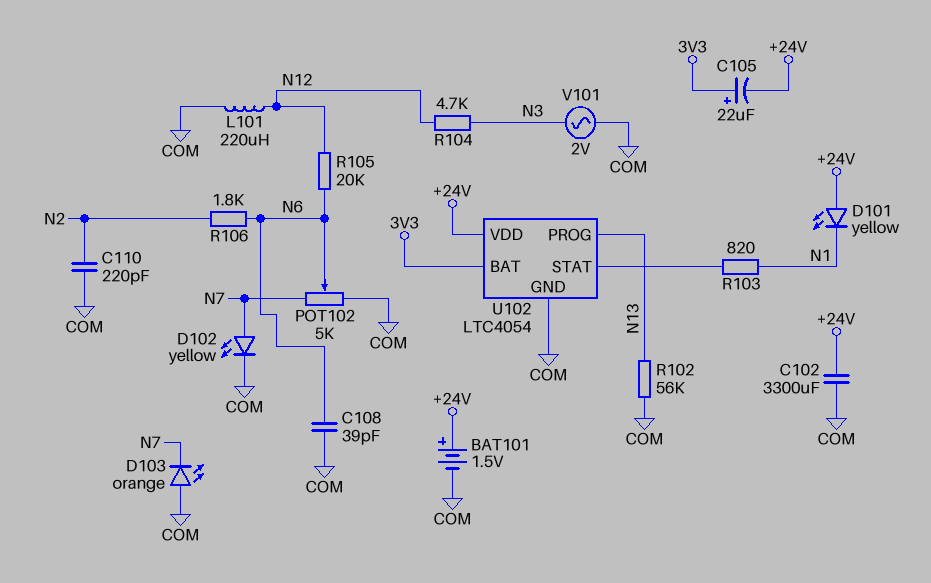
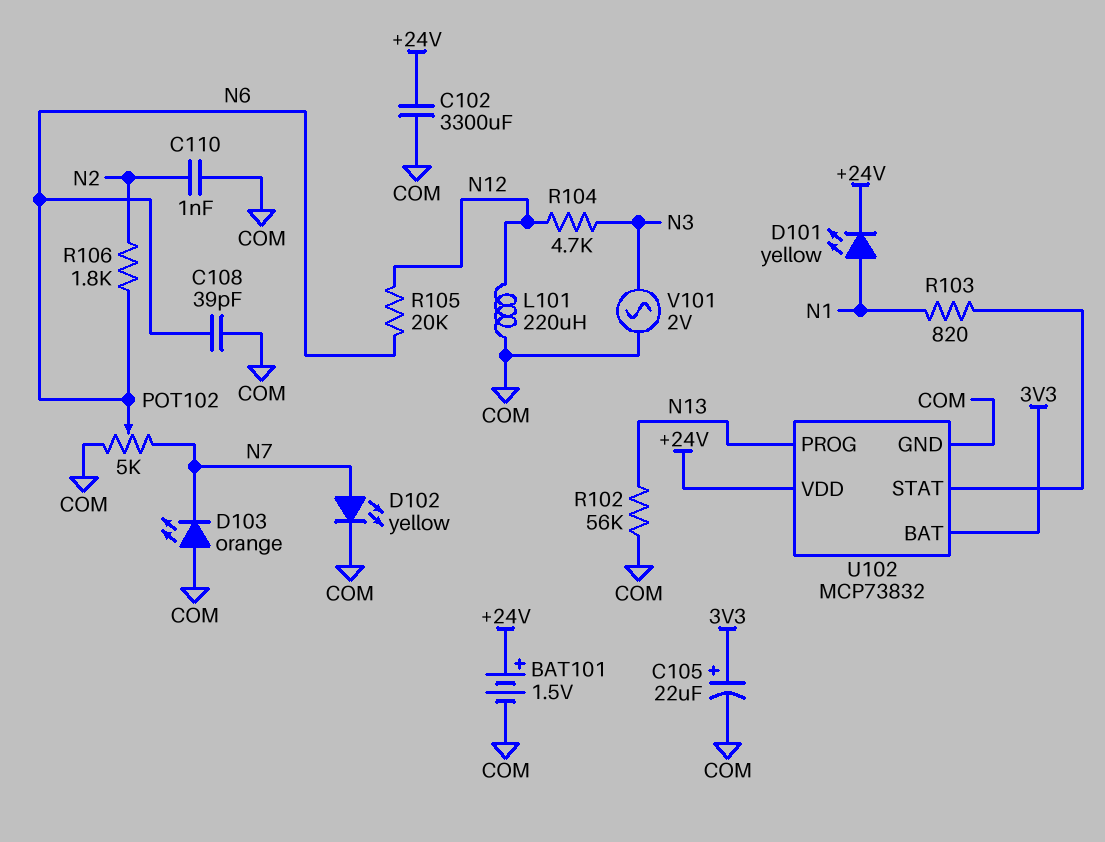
C105: 22uF (plus 3V3, minus +24V) -> 22uF (plus 3V3, minus COM)
C110: 220pF (COM, N2) -> 1nF (COM, N2)
D101: LED yellow (A +24V, K N1) -> LED yellow (A N1, K +24V)
U102: LTC4054 -> MCP73832

